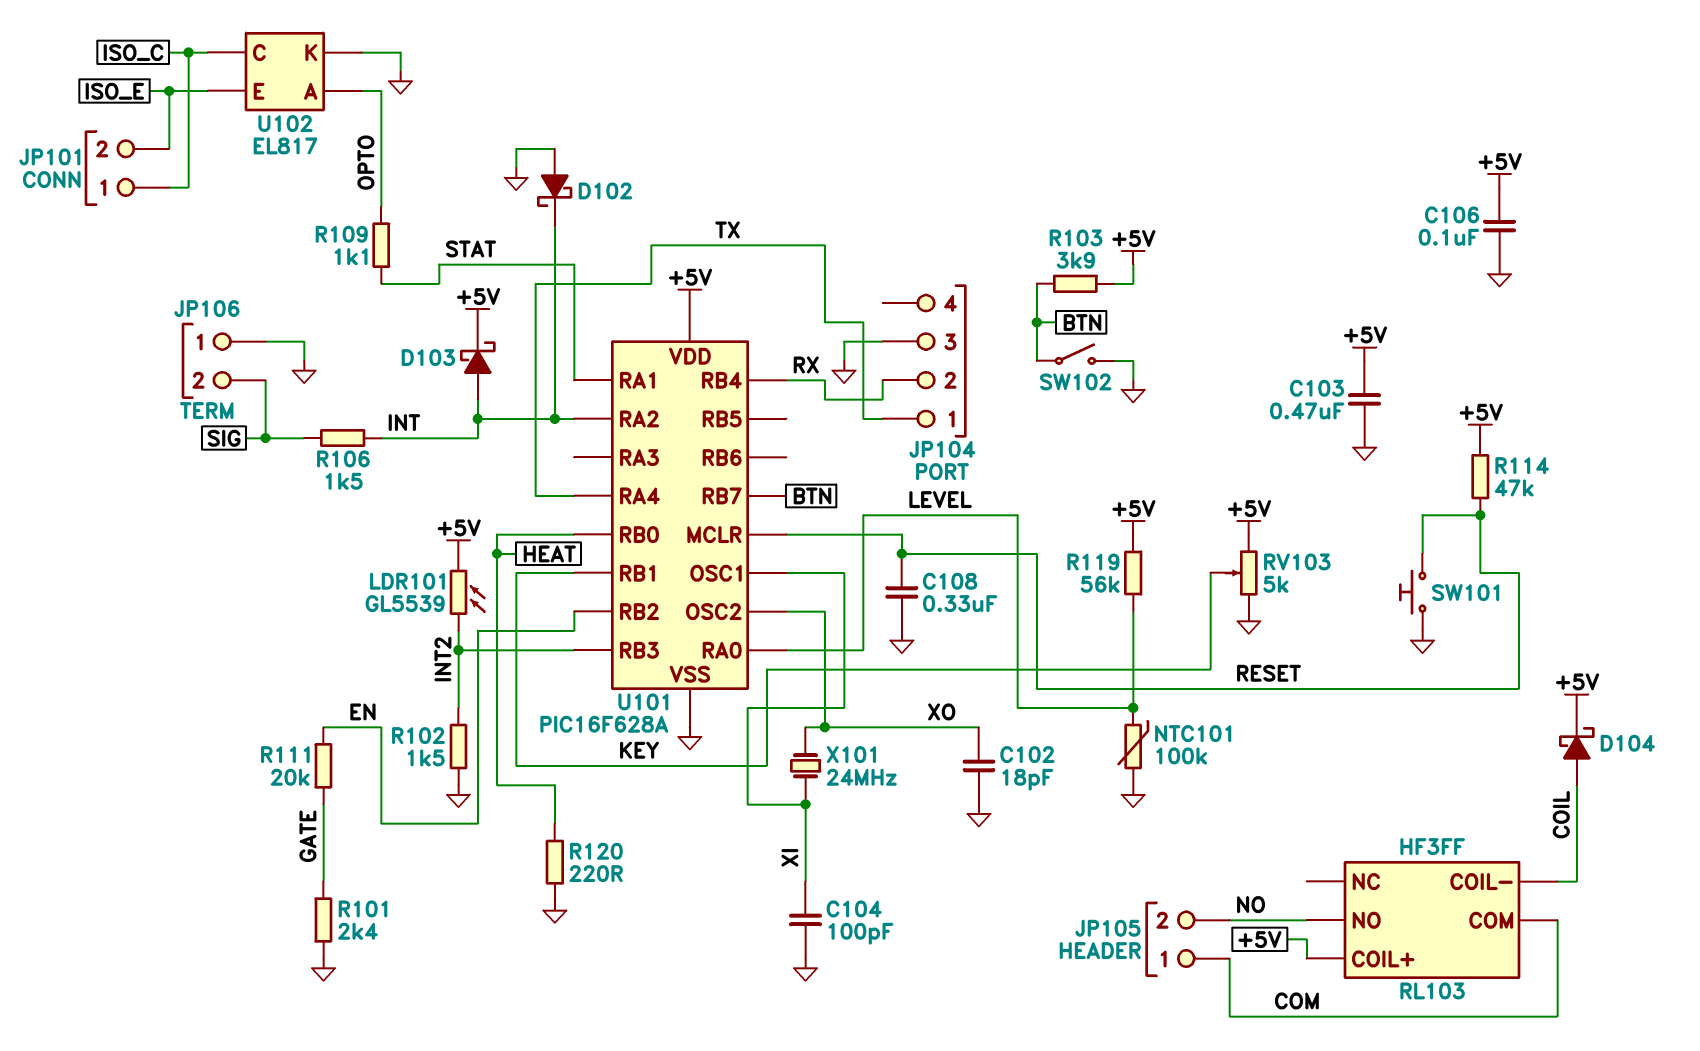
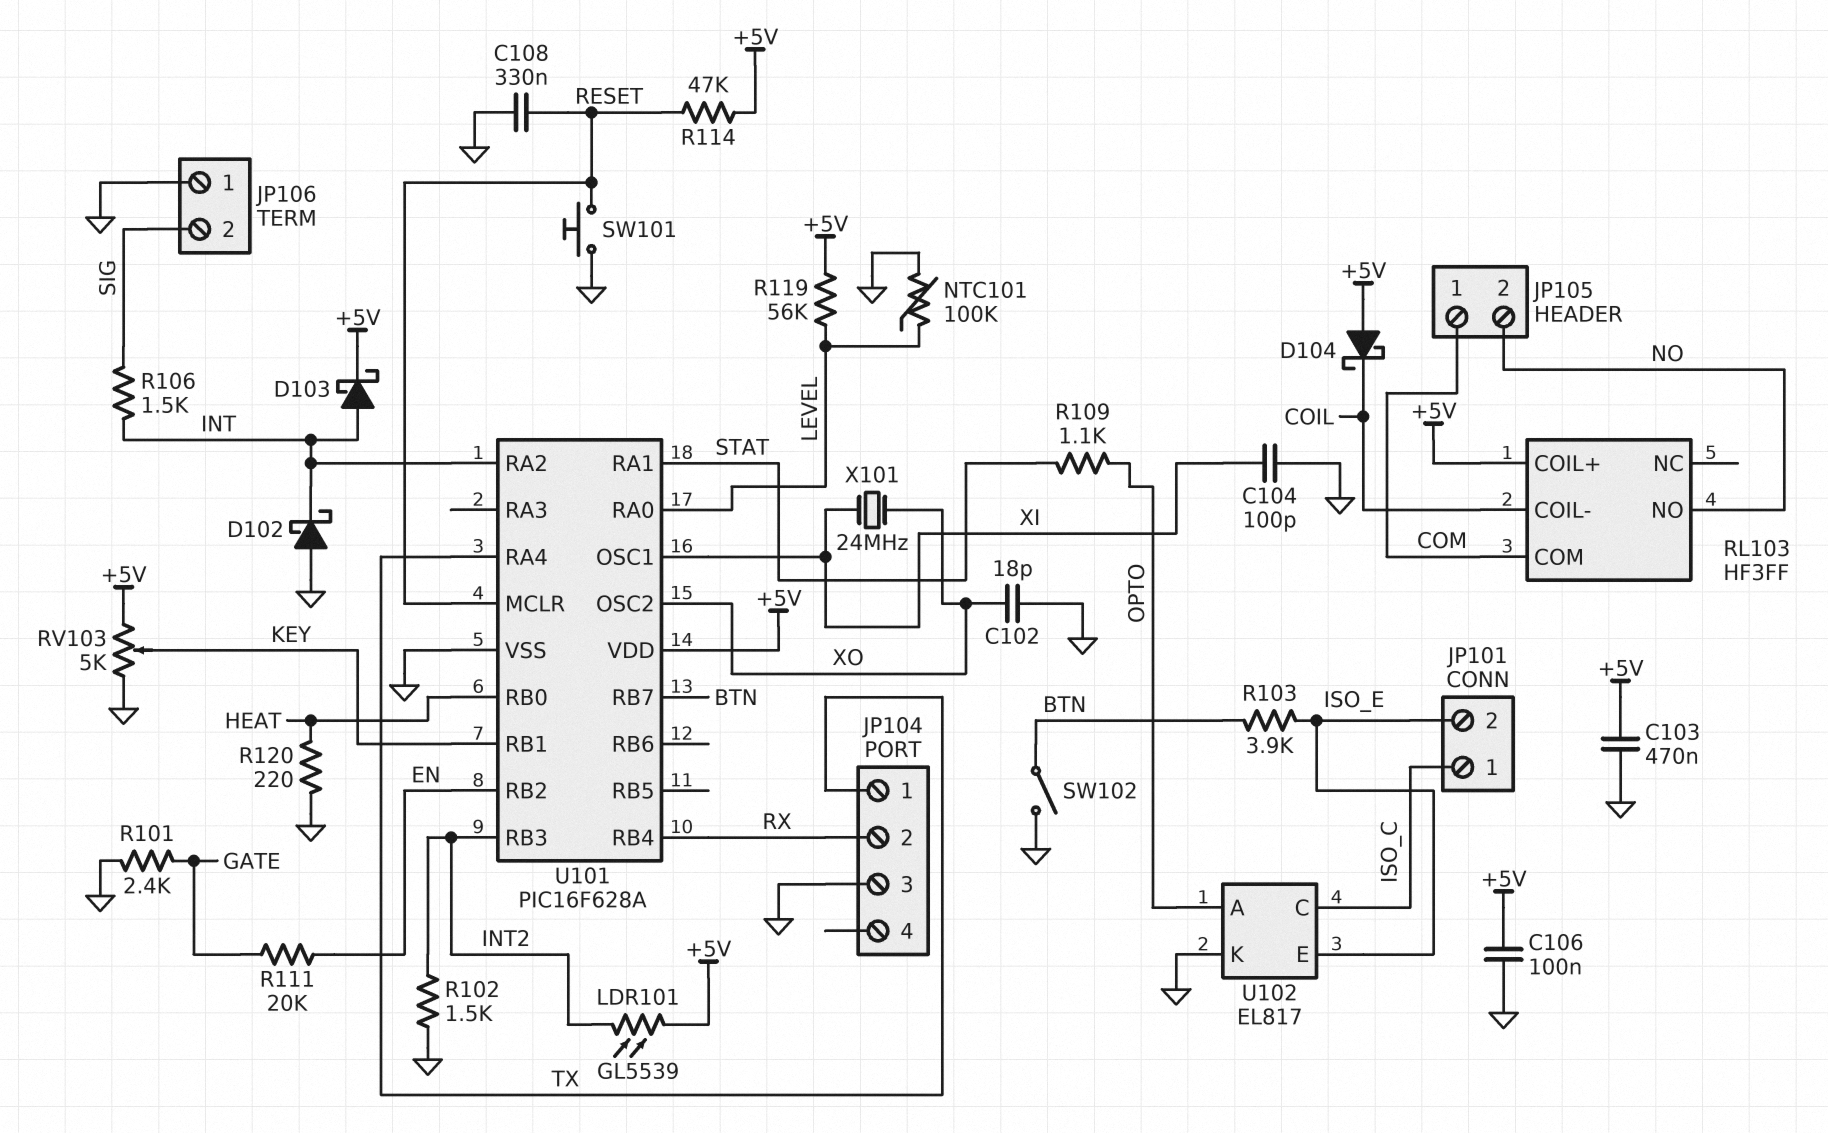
D104: schottky (A COIL, K +5V) -> schottky (A +5V, K COIL)
R103: 3.9k (+5V, BTN) -> 3.9k (BTN, ISO_E)

